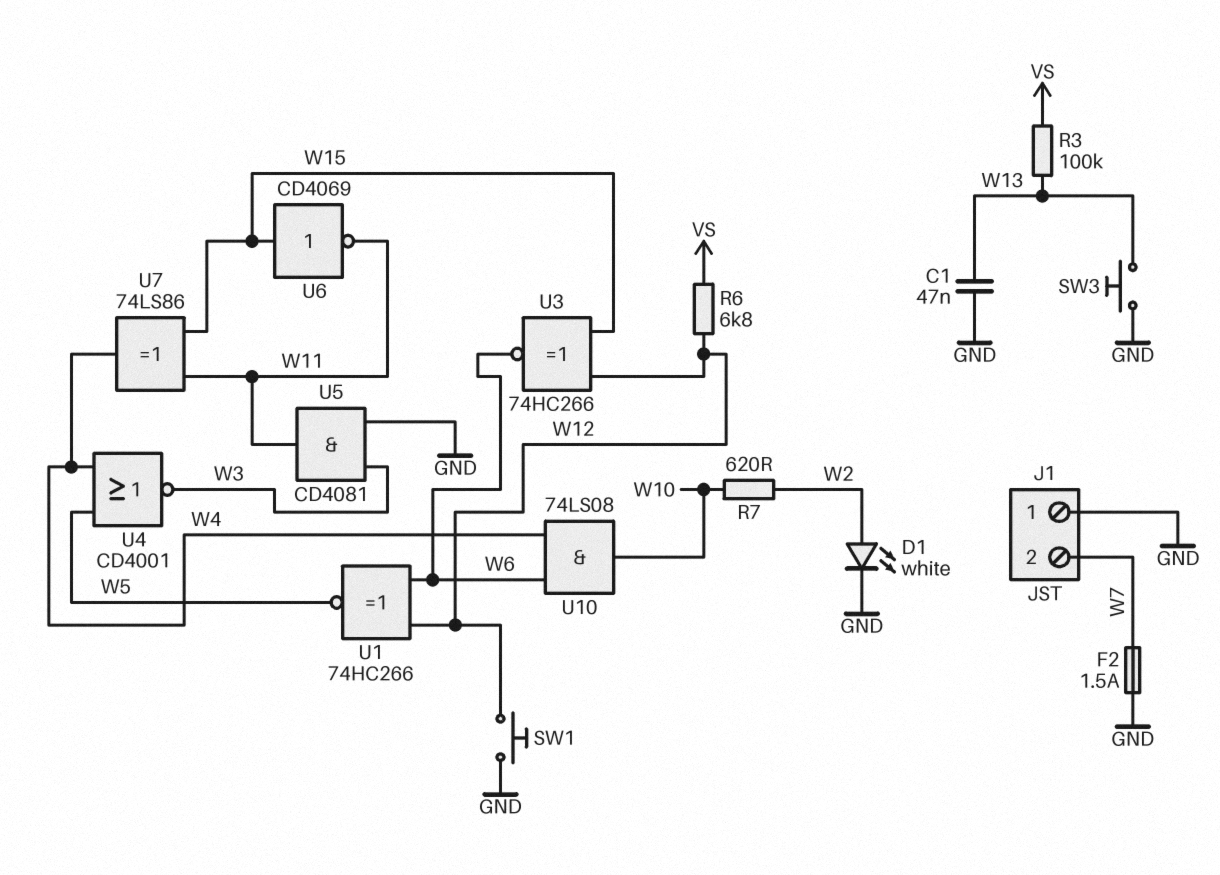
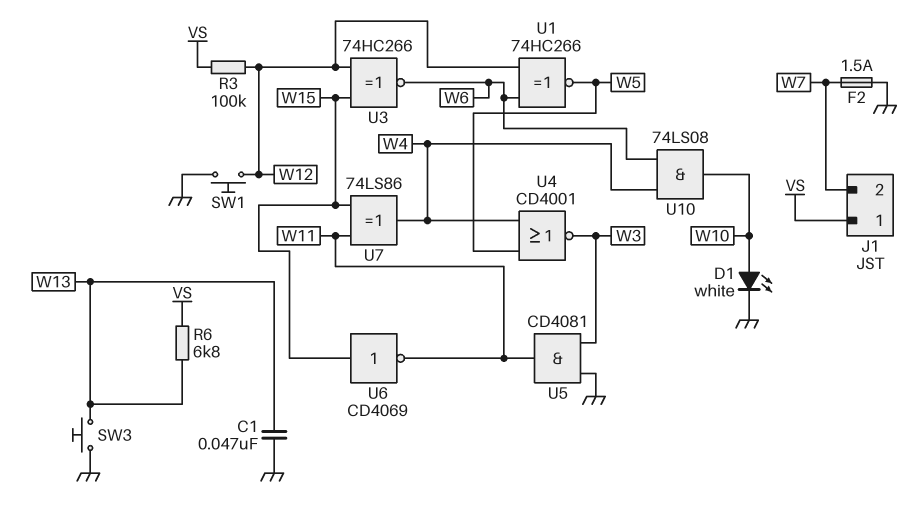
D1: LED white (A W2, K GND) -> LED white (A W10, K GND)
J1 pin 1: GND -> VS
R3: 100k (VS, W13) -> 100k (VS, W12)
R6: 6.8k (VS, W12) -> 6.8k (VS, W13)
R7: 620 (W2, W10) -> none

